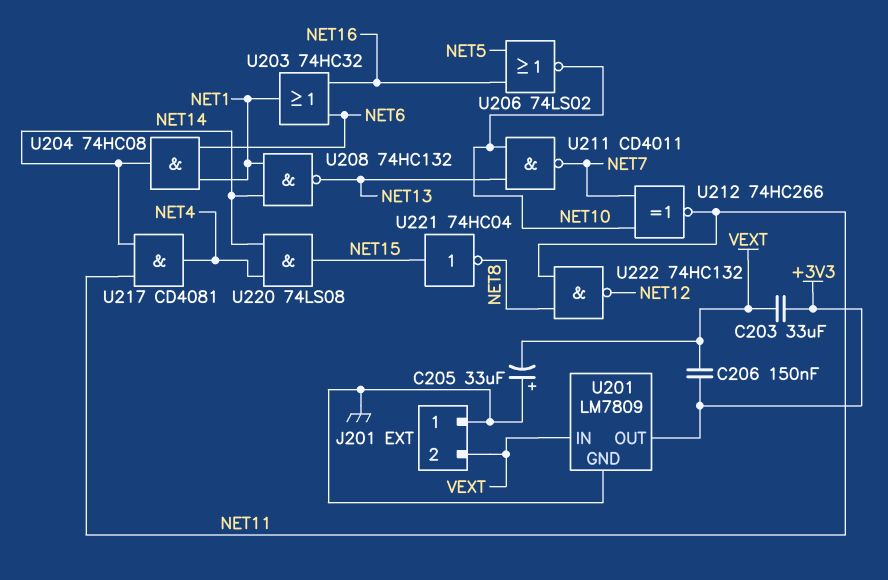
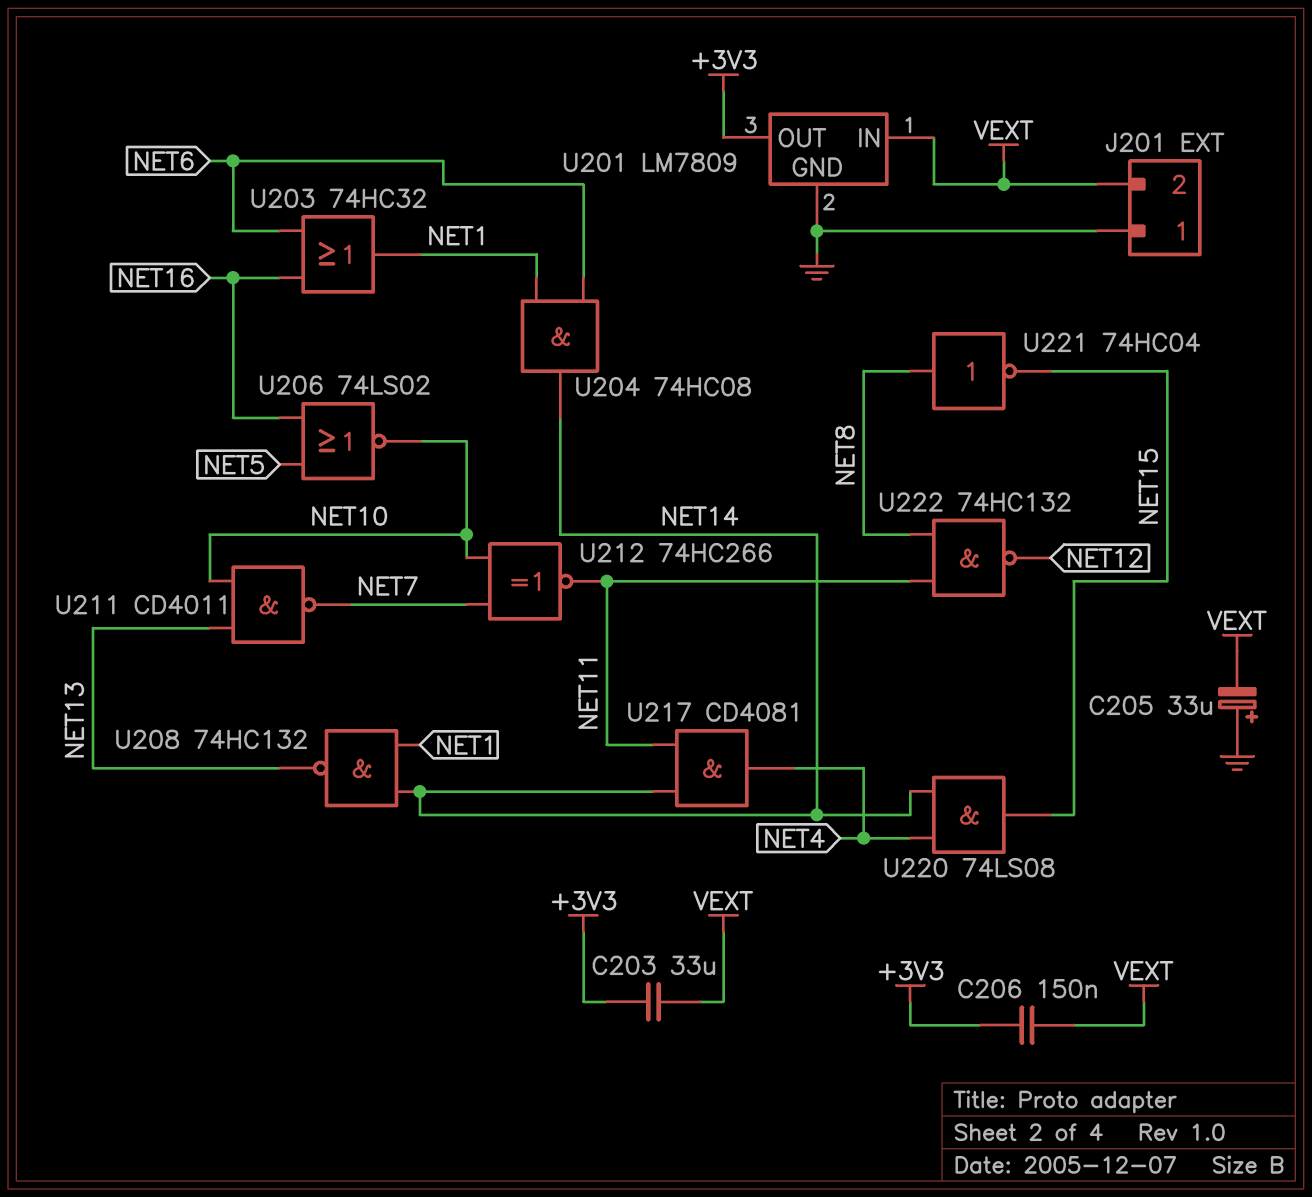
U221: NOT 74HC04 (in NET15, out NET8) -> NOT 74HC04 (in NET8, out NET15)

